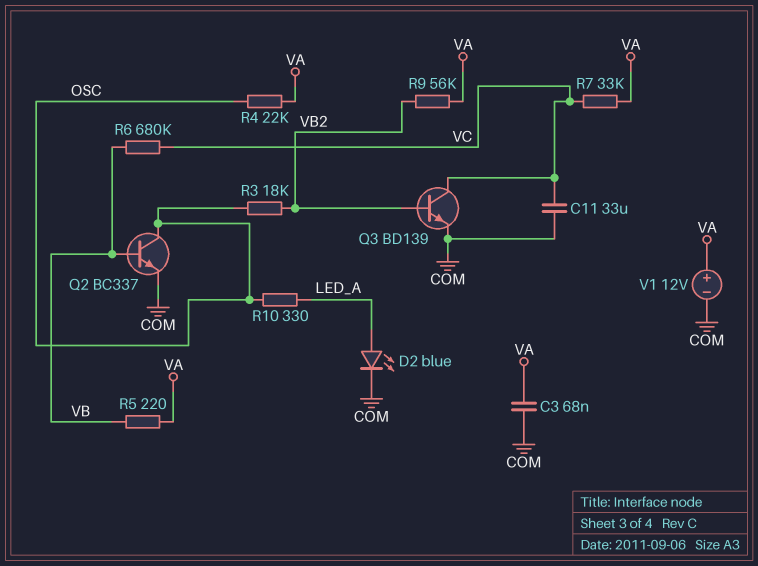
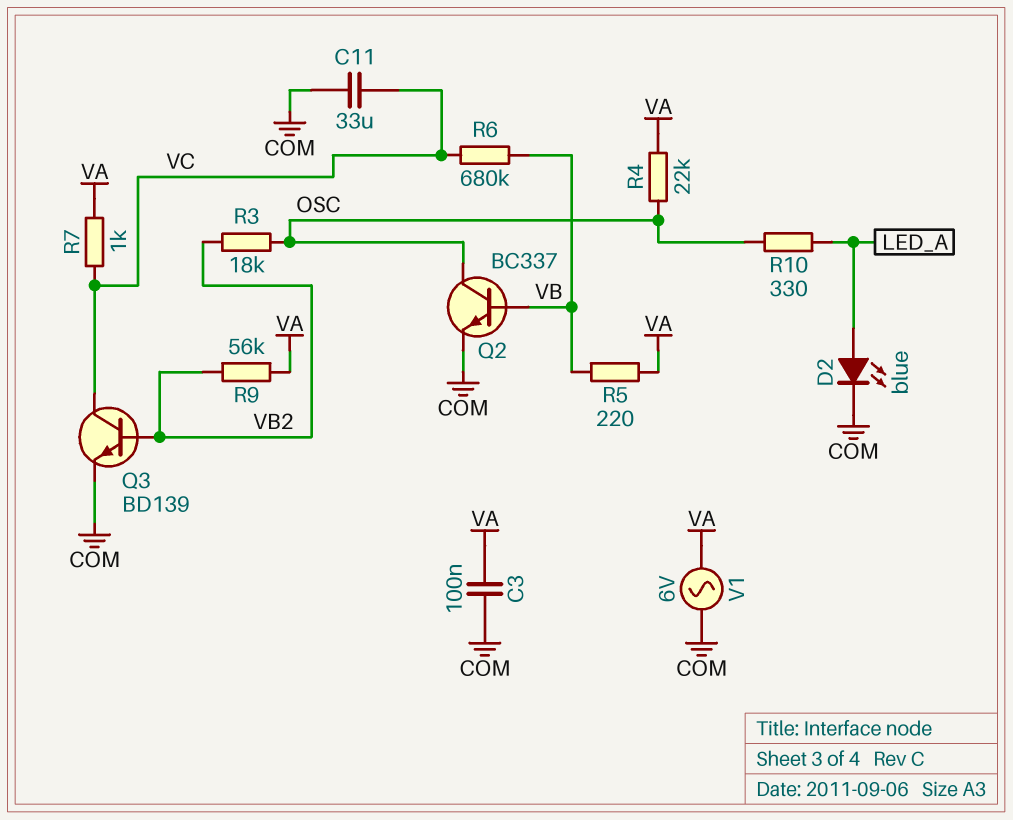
C3: 68nF (COM, VA) -> 100nF (COM, VA)
R7: 33k (VA, VC) -> 1k (VA, VC)
V1: 12V (plus VA, minus COM) -> AC 6V (COM, VA)

